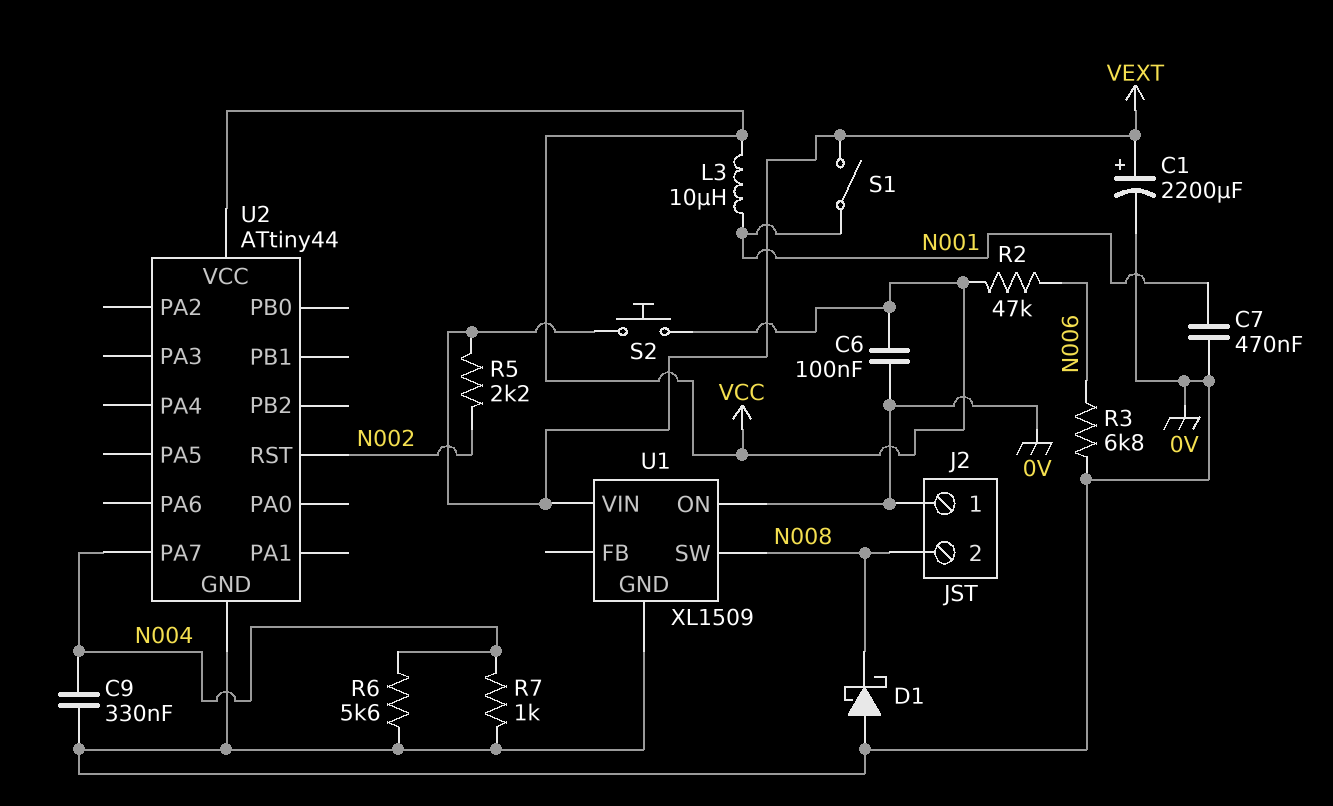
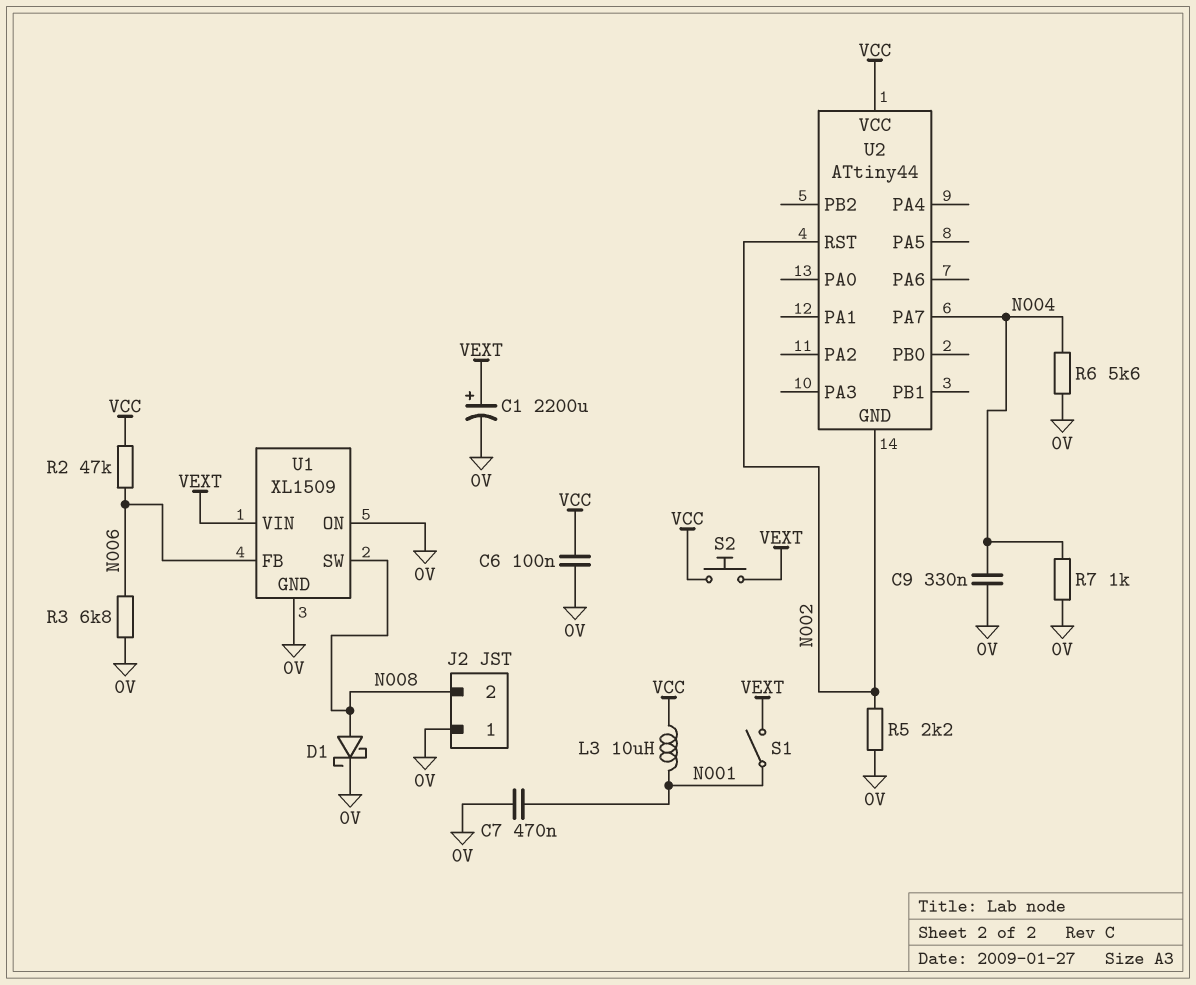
D1: schottky (A 0V, K N008) -> schottky (A N008, K 0V)
R5: 2.2k (N002, VEXT) -> 2.2k (0V, N002)
U1 pin FB: none -> N006
U2 pin GND: 0V -> N002

